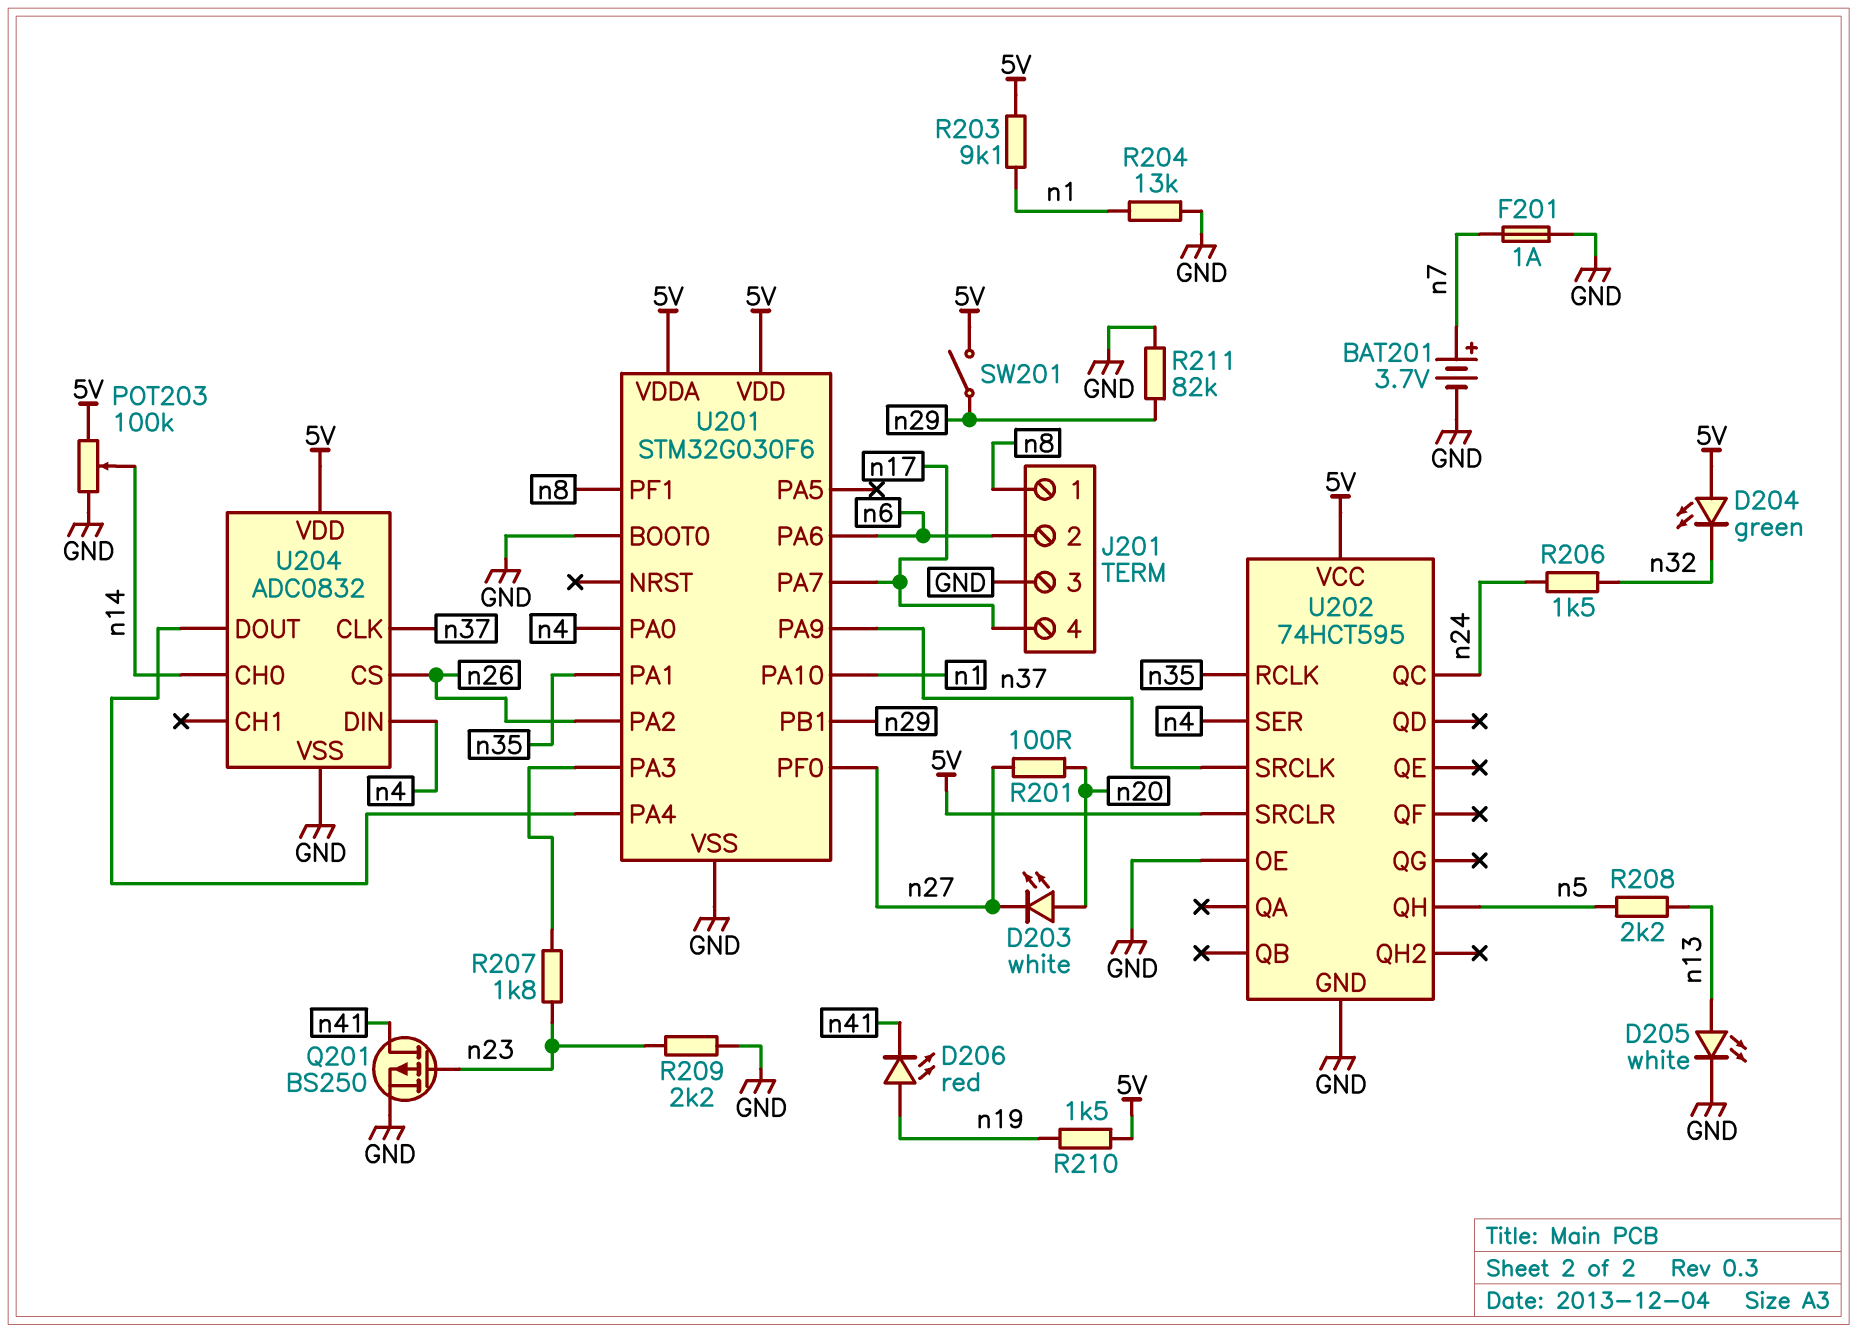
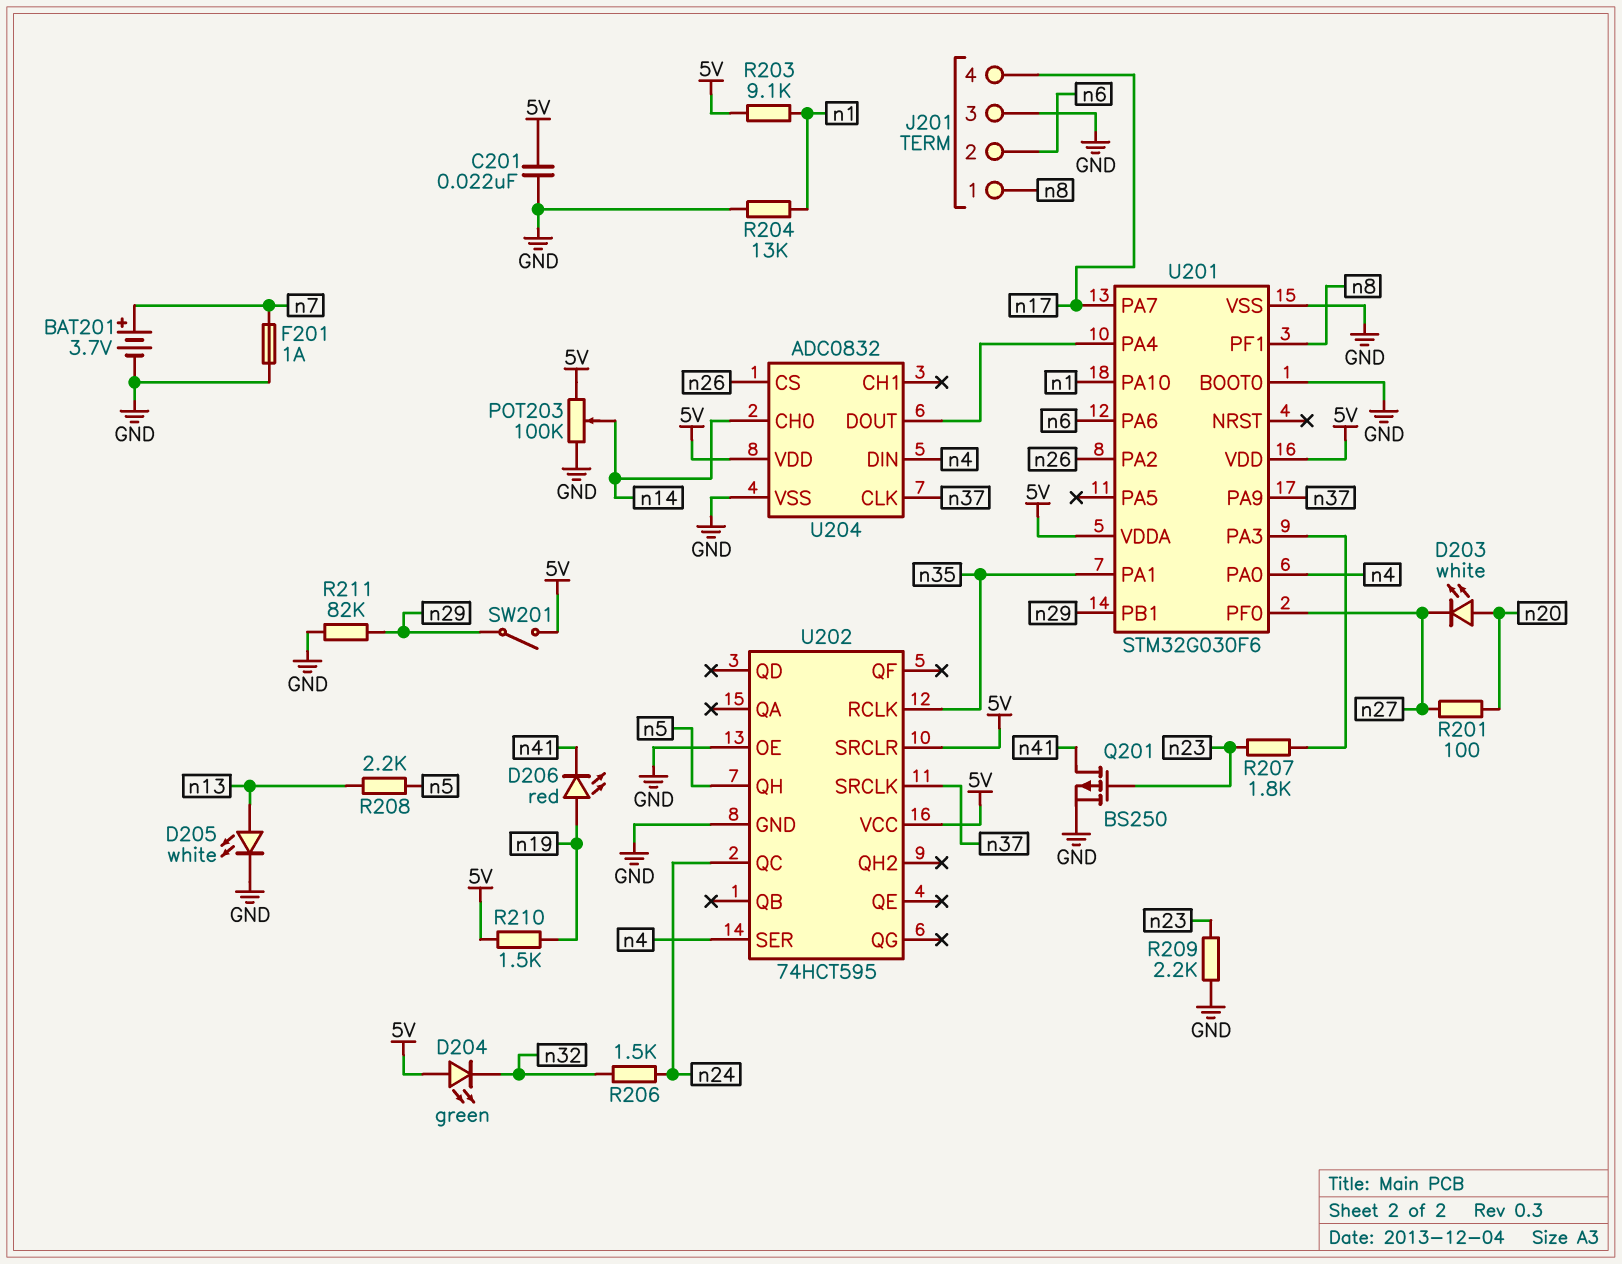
C201: none -> 22nF (5V, GND)

